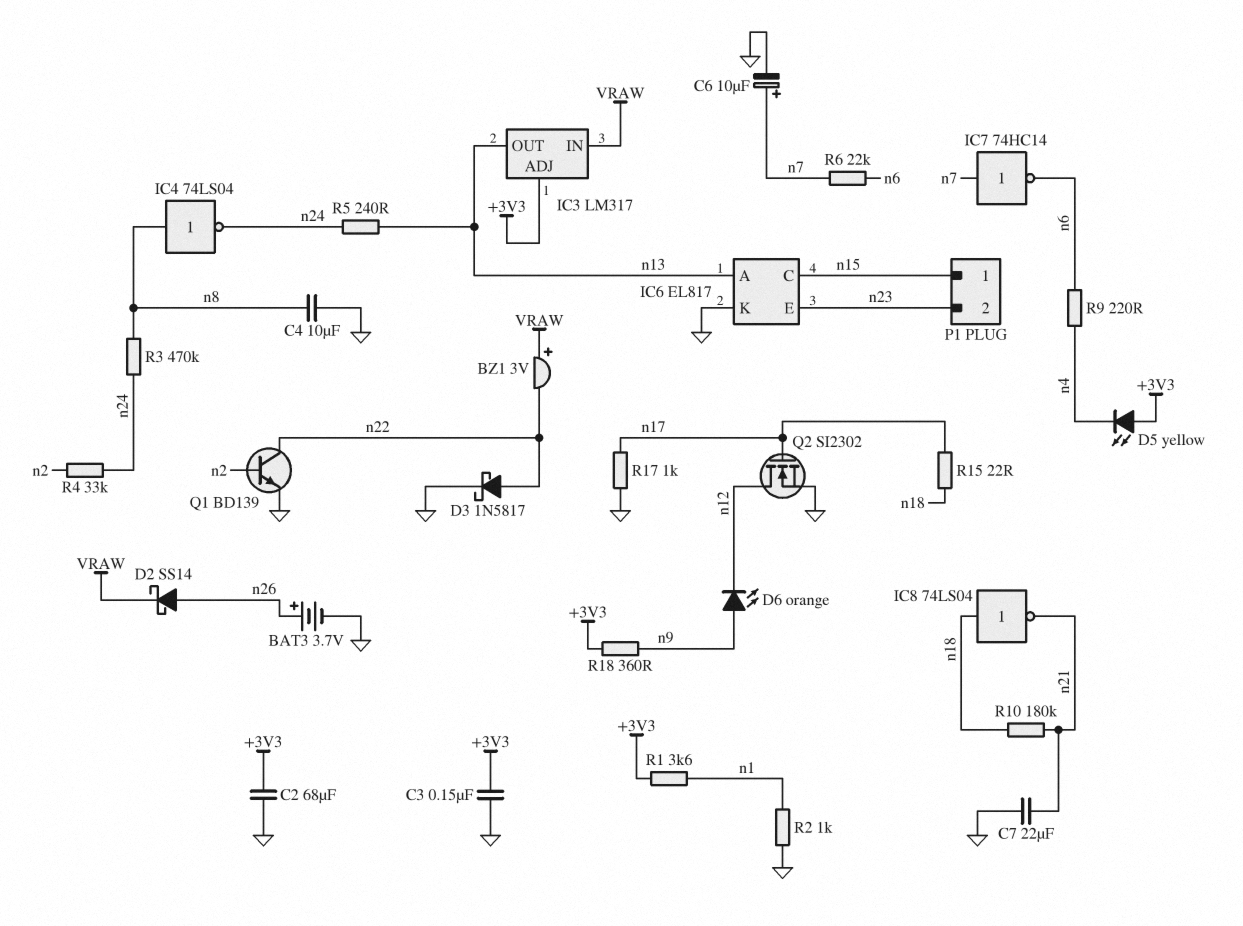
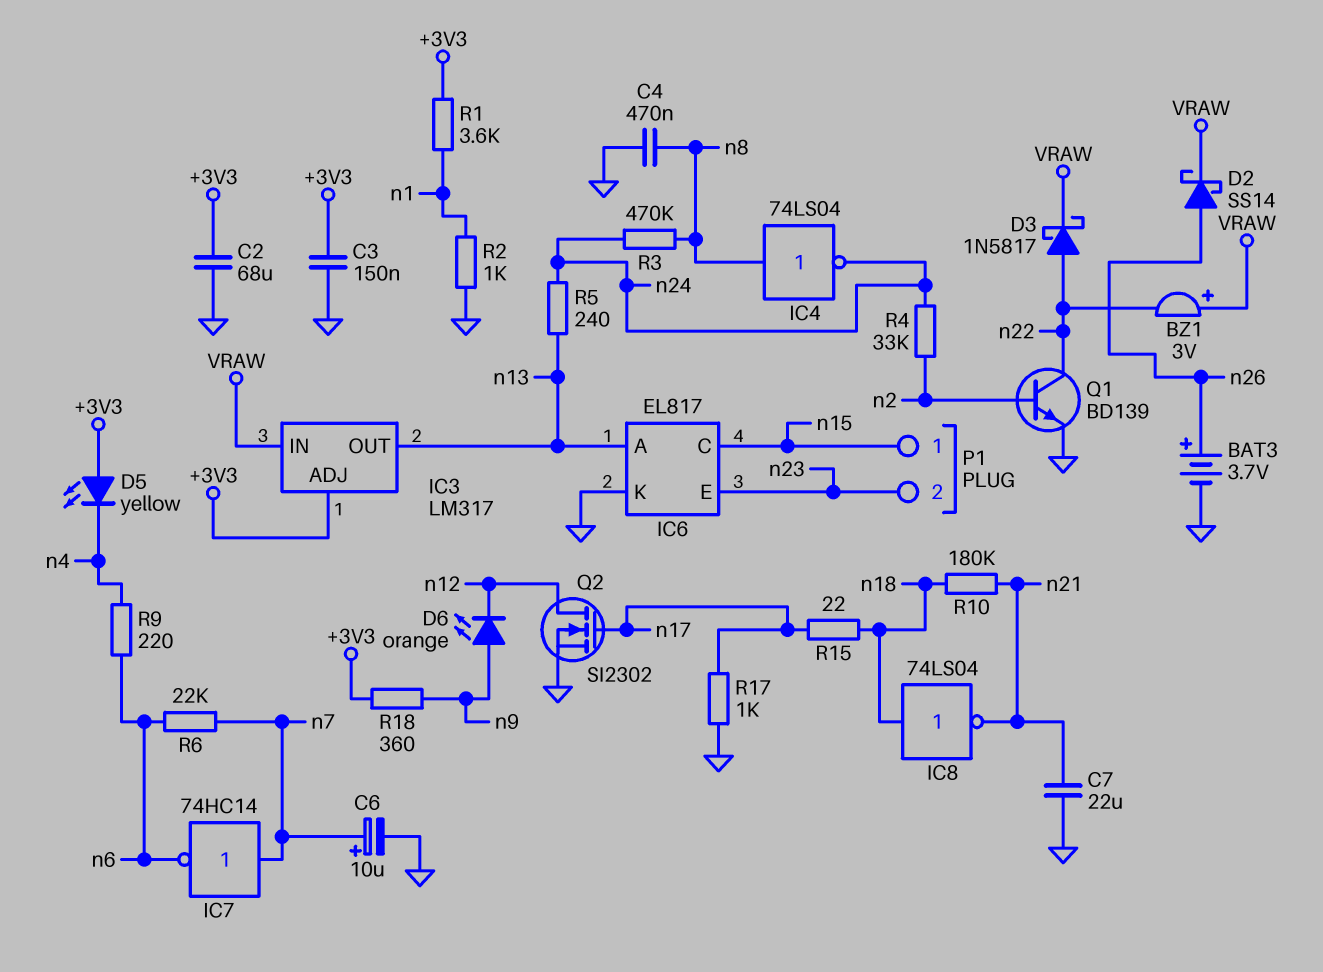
C4: 10uF (GND, n8) -> 470nF (GND, n8)
D3: schottky 1N5817 (A n22, K GND) -> schottky 1N5817 (A n22, K VRAW)

